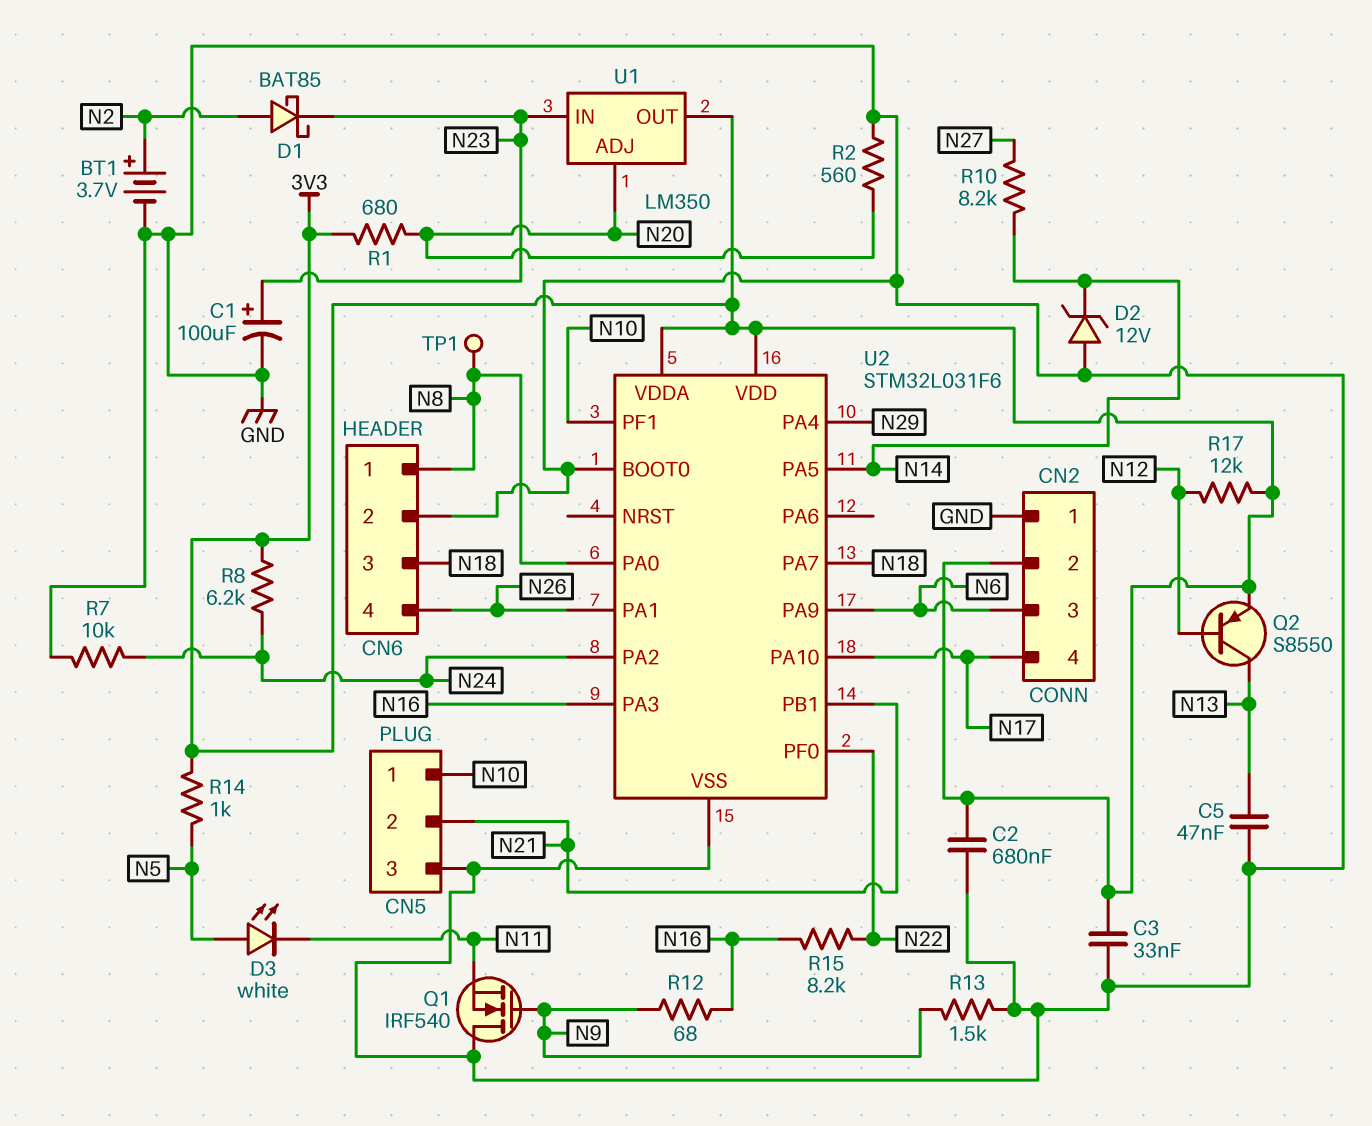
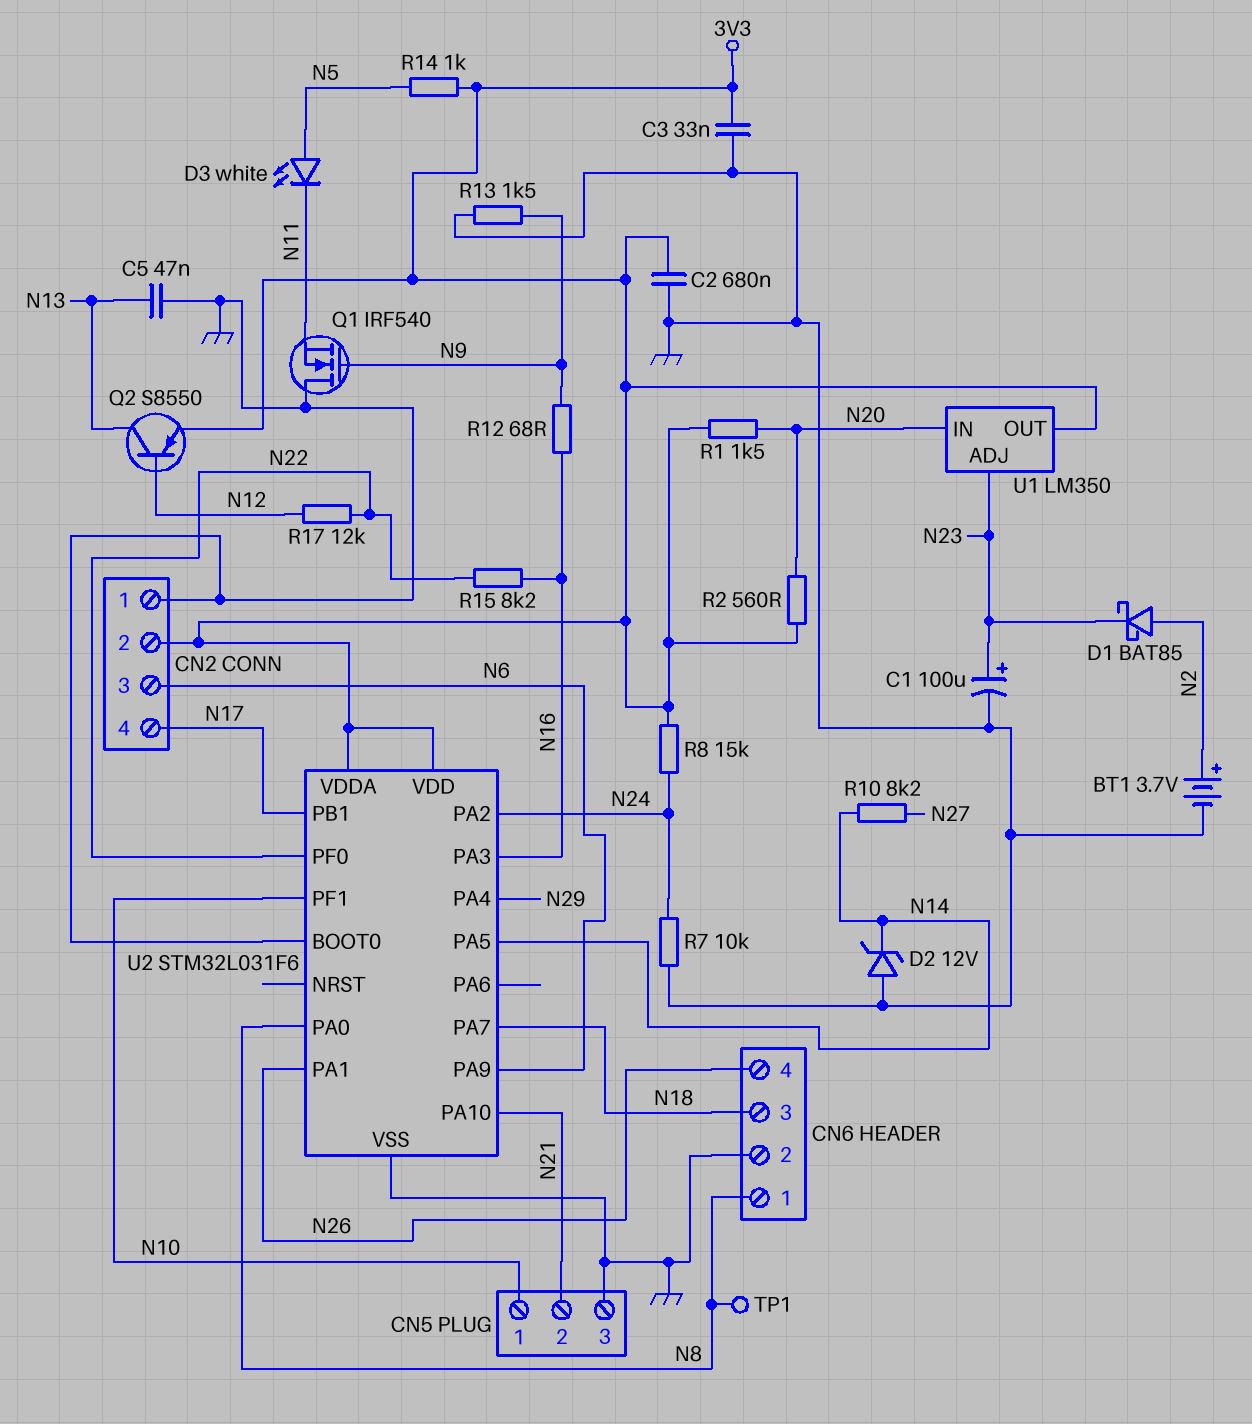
R1: 680 (3V3, N20) -> 1.5k (3V3, N20)
R2: 560 (GND, N20) -> 560 (3V3, N20)
R8: 6.2k (3V3, N24) -> 15k (3V3, N24)
R17: 12k (3V3, N12) -> 12k (N12, N22)
U1 pin ADJ: N20 -> N23
U1 pin IN: N23 -> N20
U2 pin PA10: N17 -> N21
U2 pin PB1: N21 -> N17

